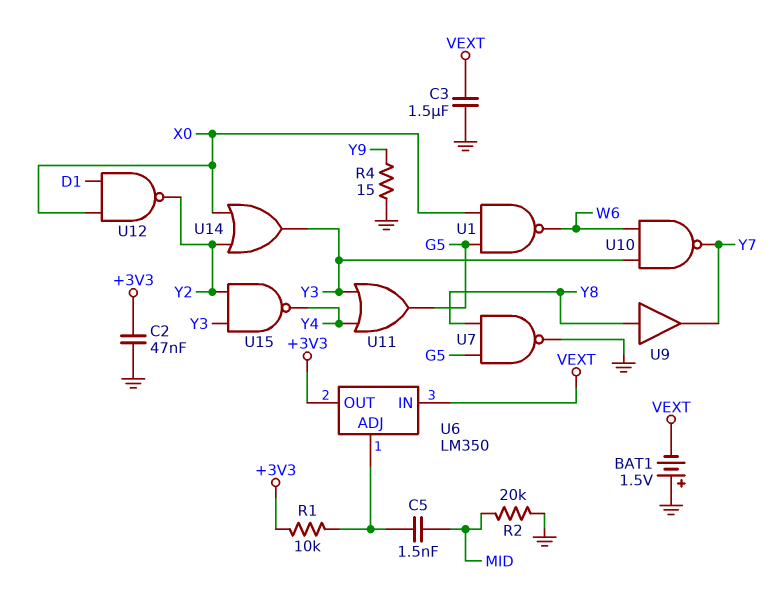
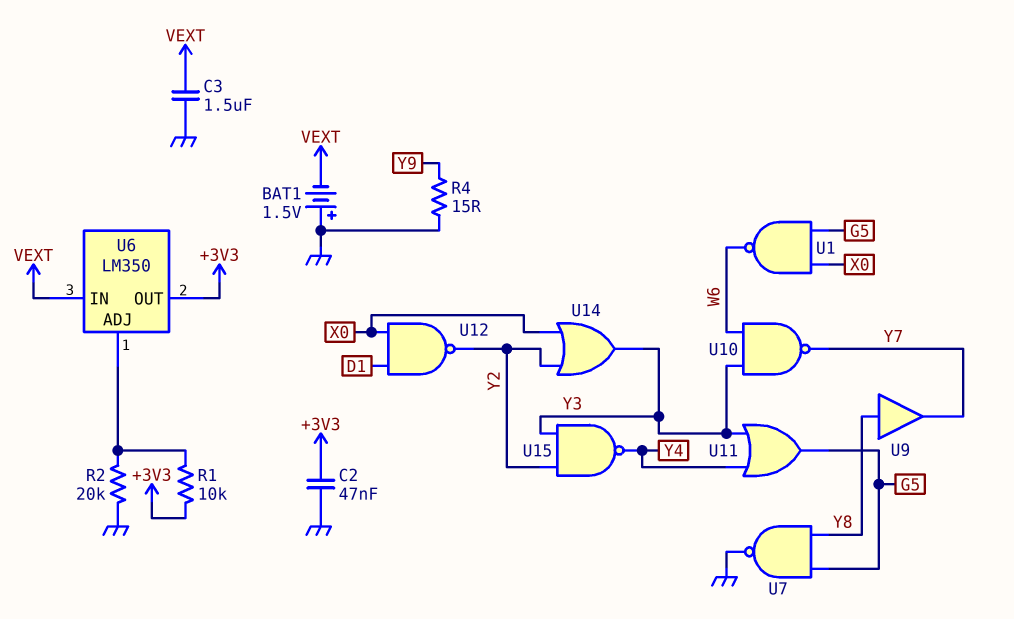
C5: 1.5nF (MID, U6/ADJ) -> none
R2: 20k (GND, MID) -> 20k (GND, U6/ADJ)

